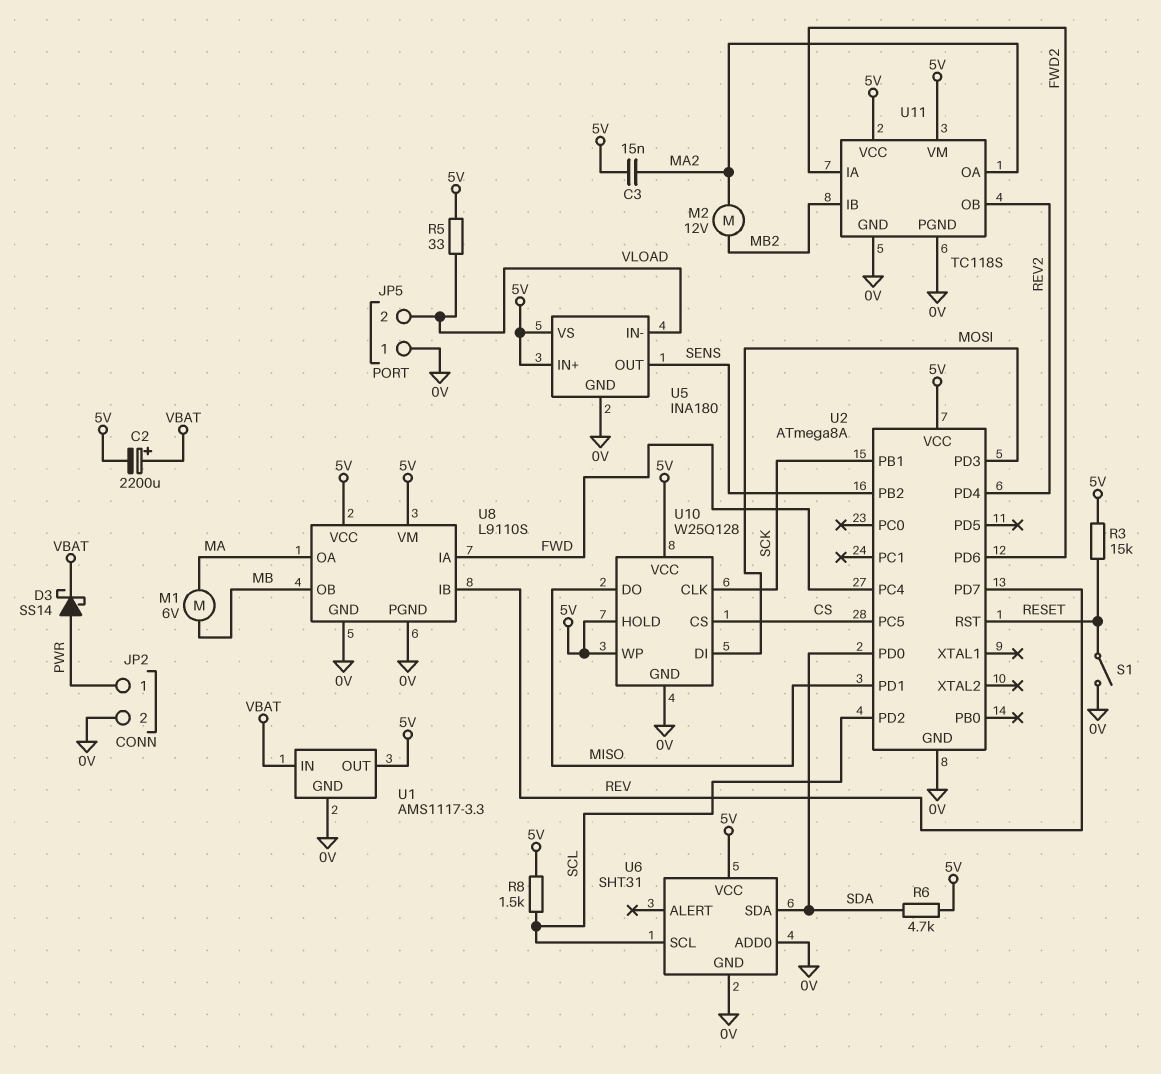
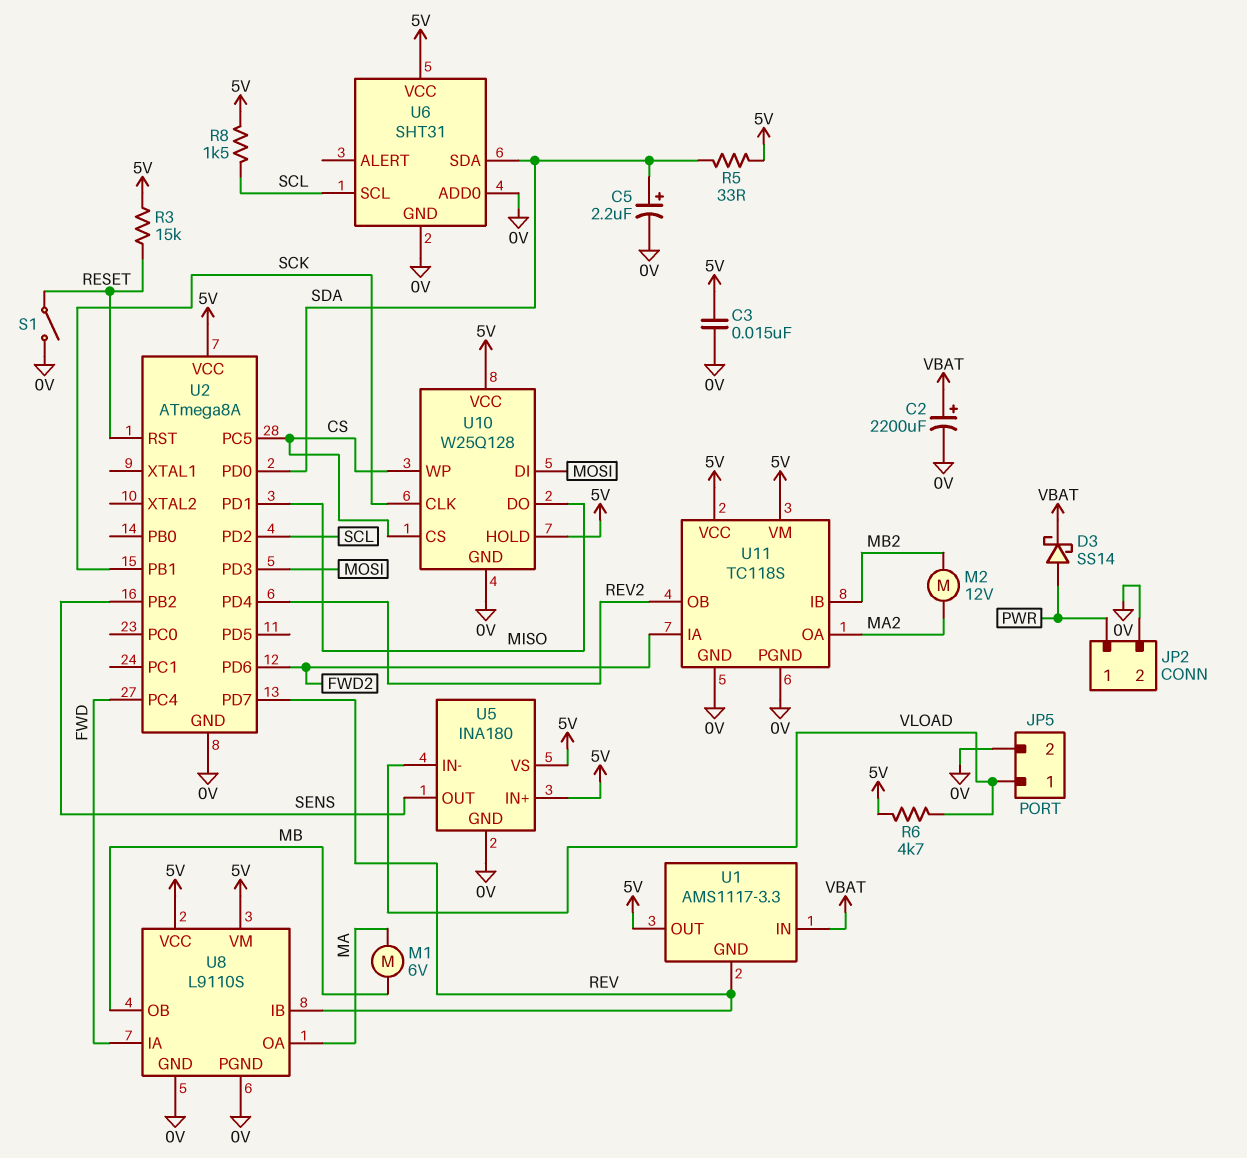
C2: 2200uF (plus VBAT, minus 5V) -> 2200uF (plus VBAT, minus 0V)
C3: 15nF (5V, MA2) -> 15nF (0V, 5V)
C5: none -> 2.2uF (plus SDA, minus 0V)
JP5 pin 1: 0V -> VLOAD
JP5 pin 2: VLOAD -> 0V
R5: 33 (5V, VLOAD) -> 33 (5V, SDA)
R6: 4.7k (5V, SDA) -> 4.7k (5V, VLOAD)
U1 pin GND: 0V -> REV
U10 pin WP: 5V -> CS

